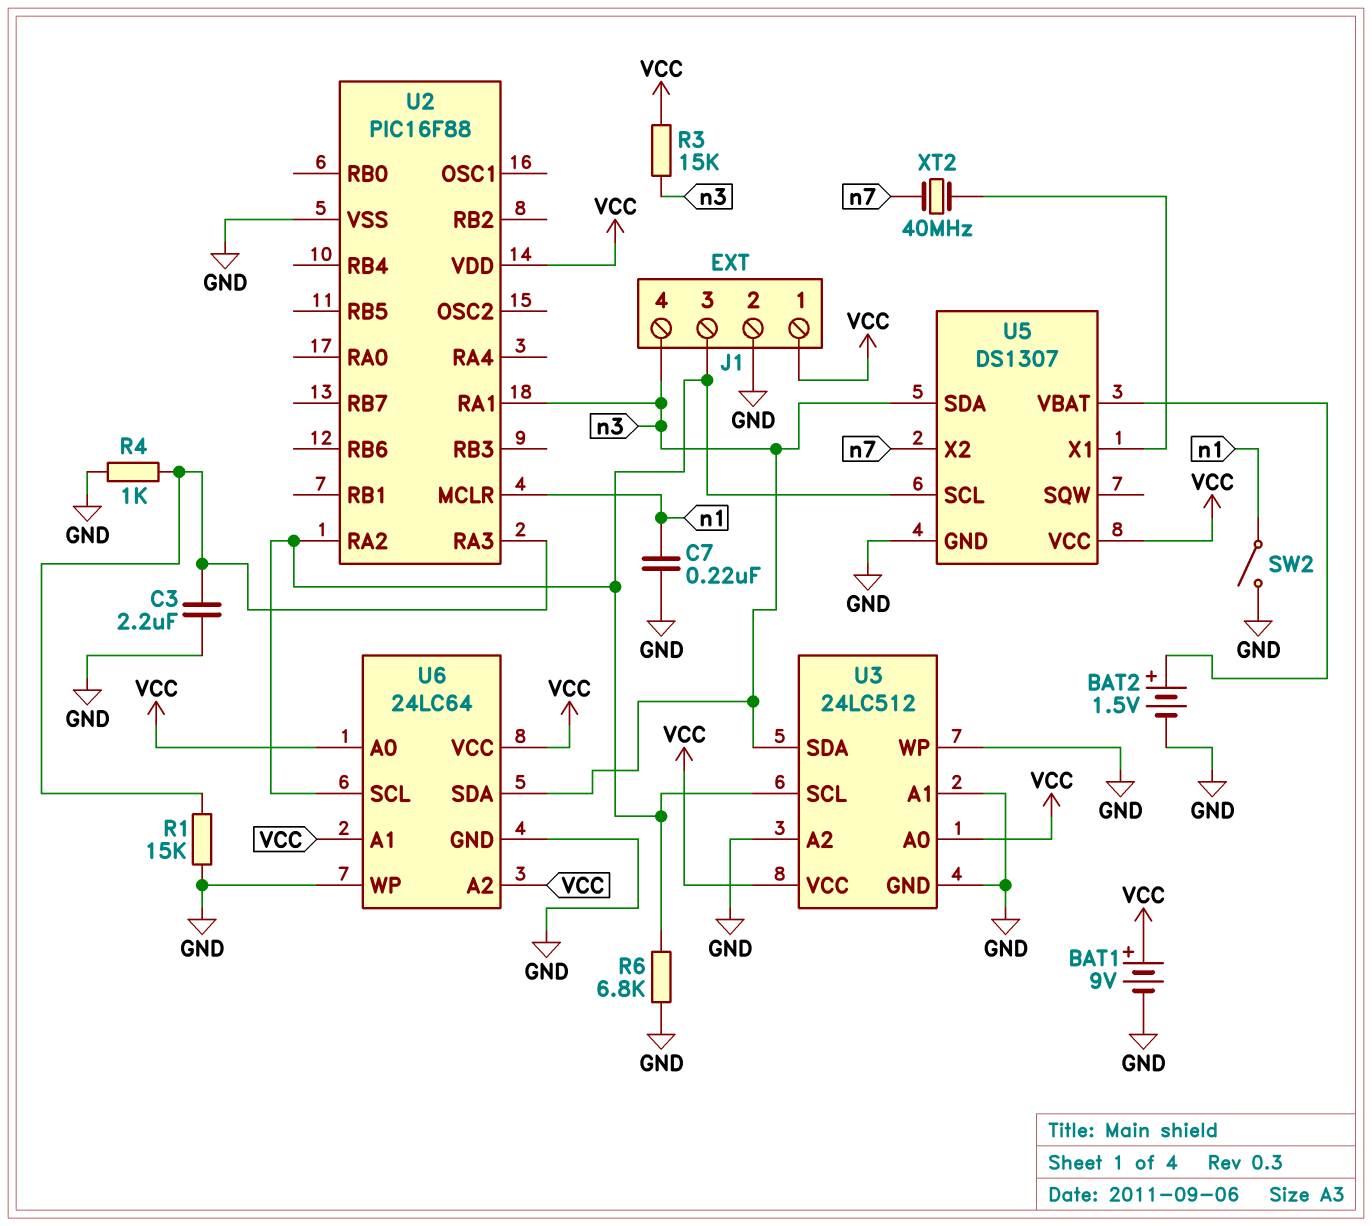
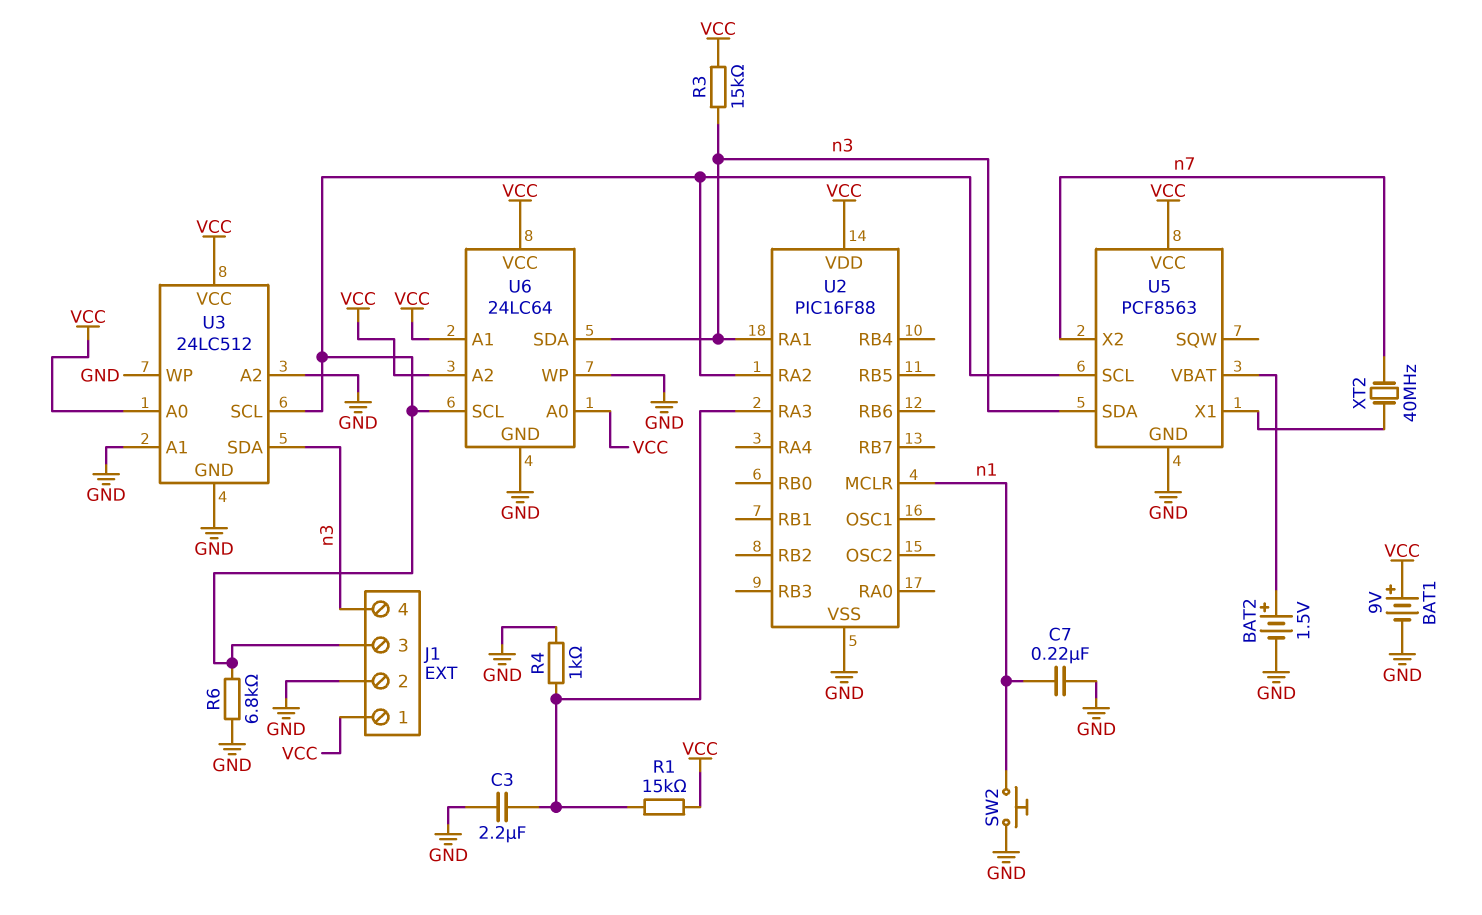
R1: 15k (GND, U2/RA3) -> 15k (U2/RA3, VCC)
SW2: switch (GND, n1) -> button (GND, n1)
U5: DS1307 -> PCF8563

